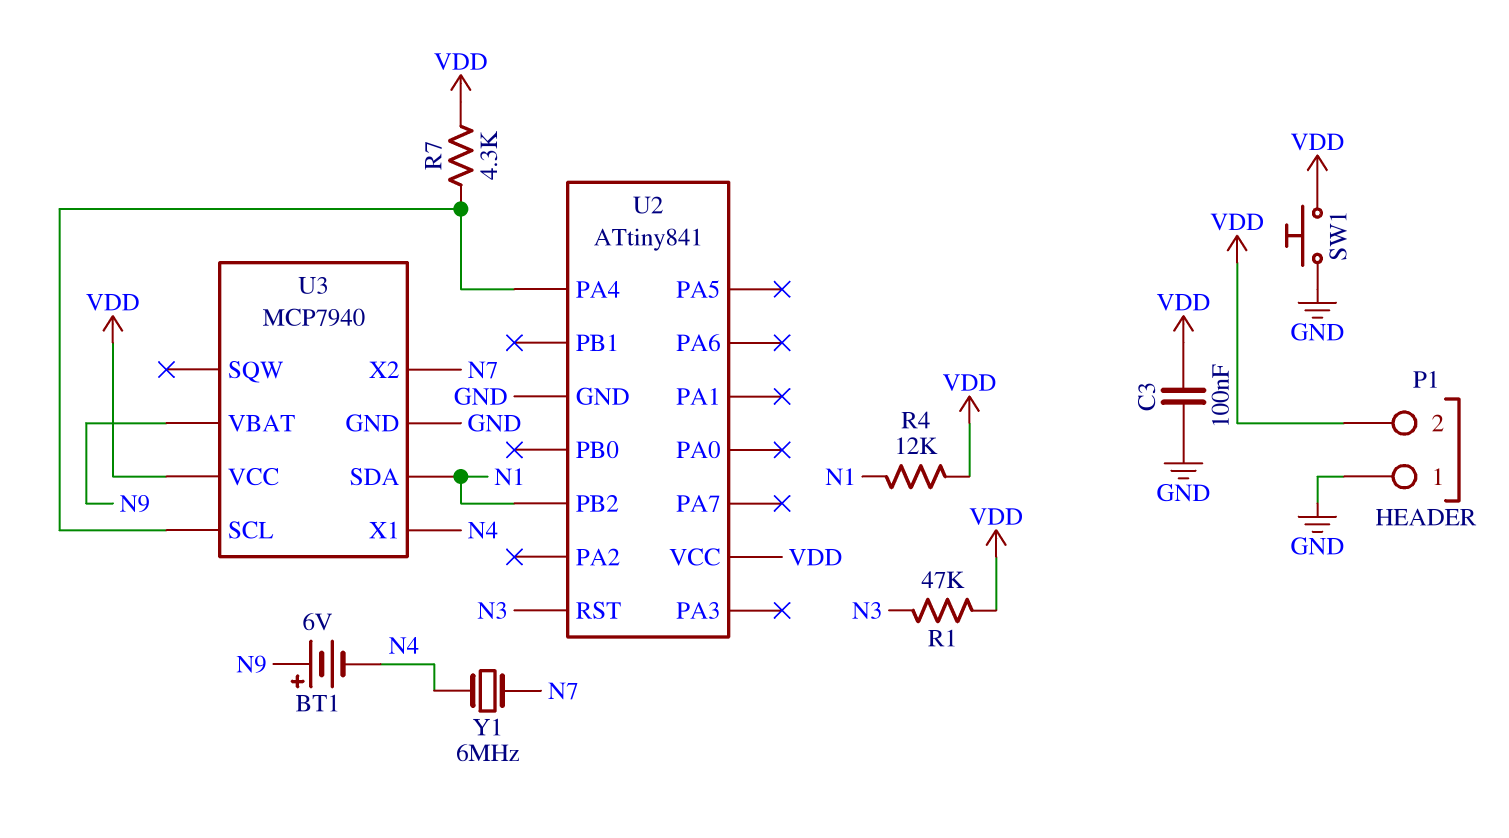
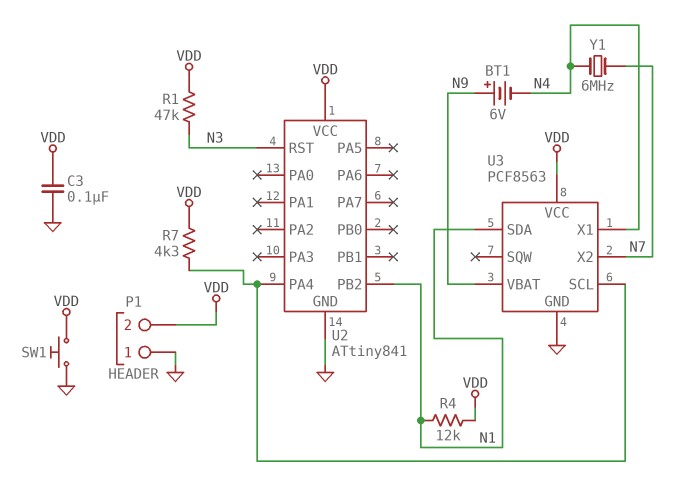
U3: MCP7940 -> PCF8563

